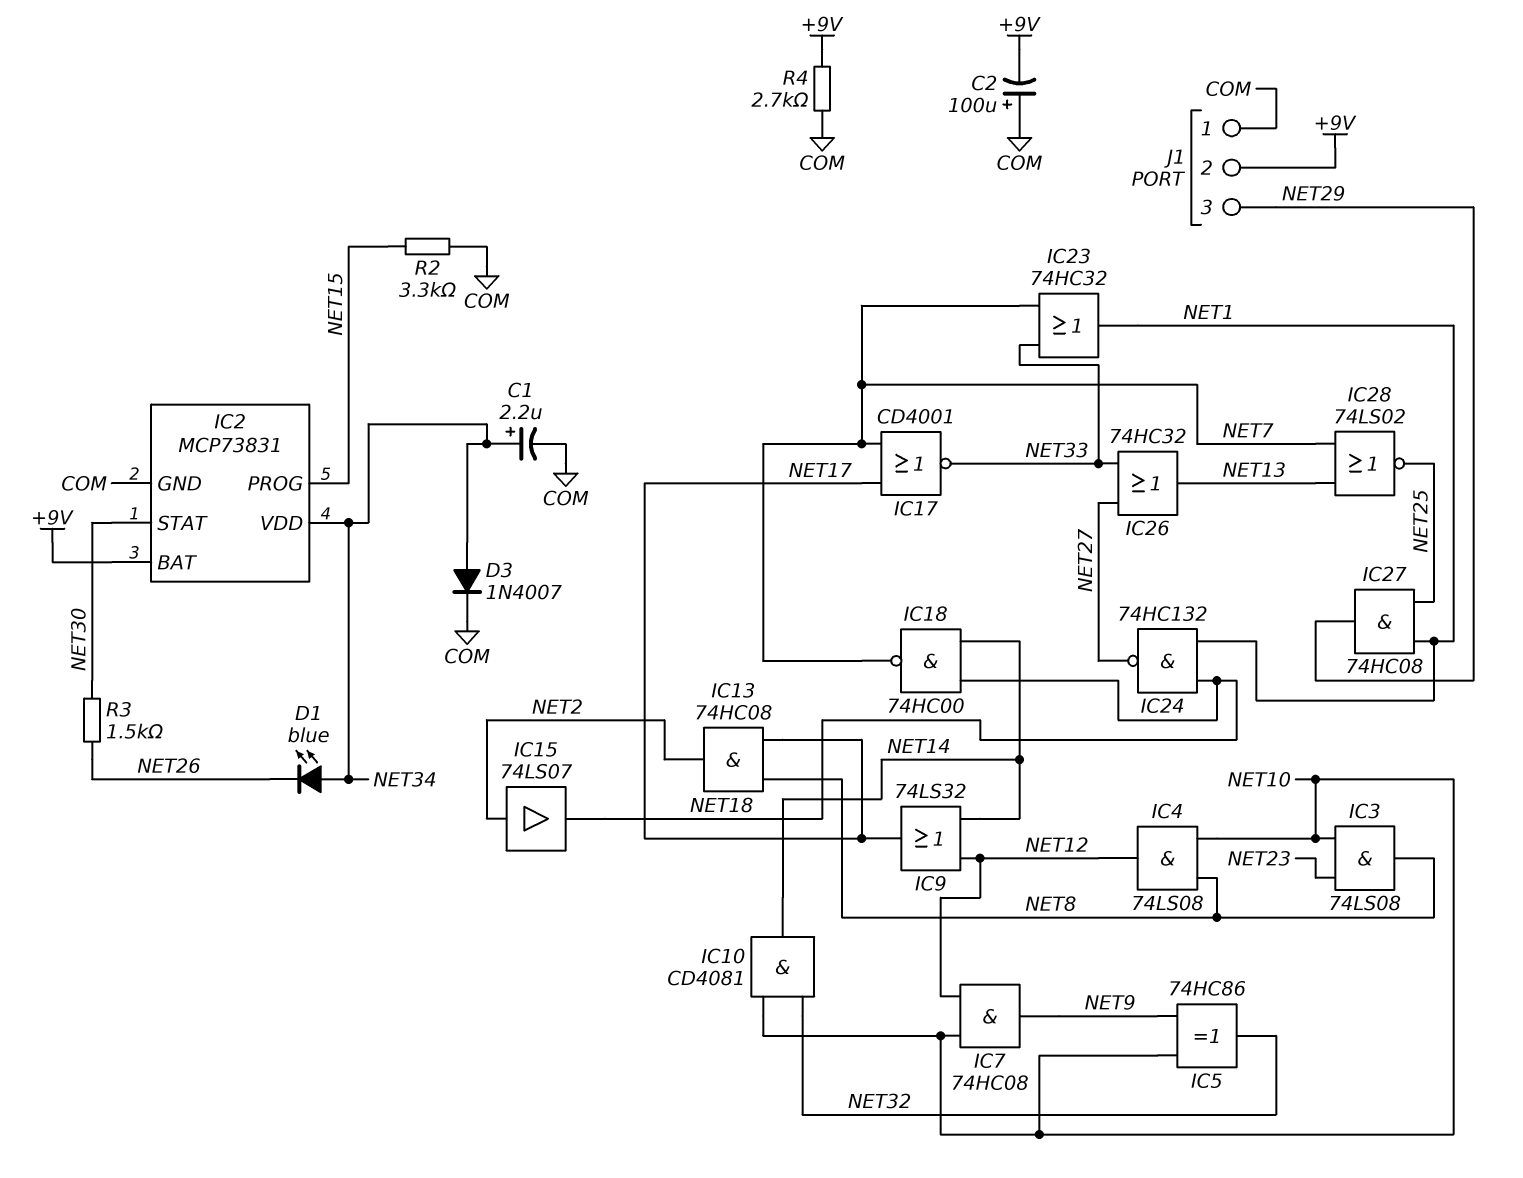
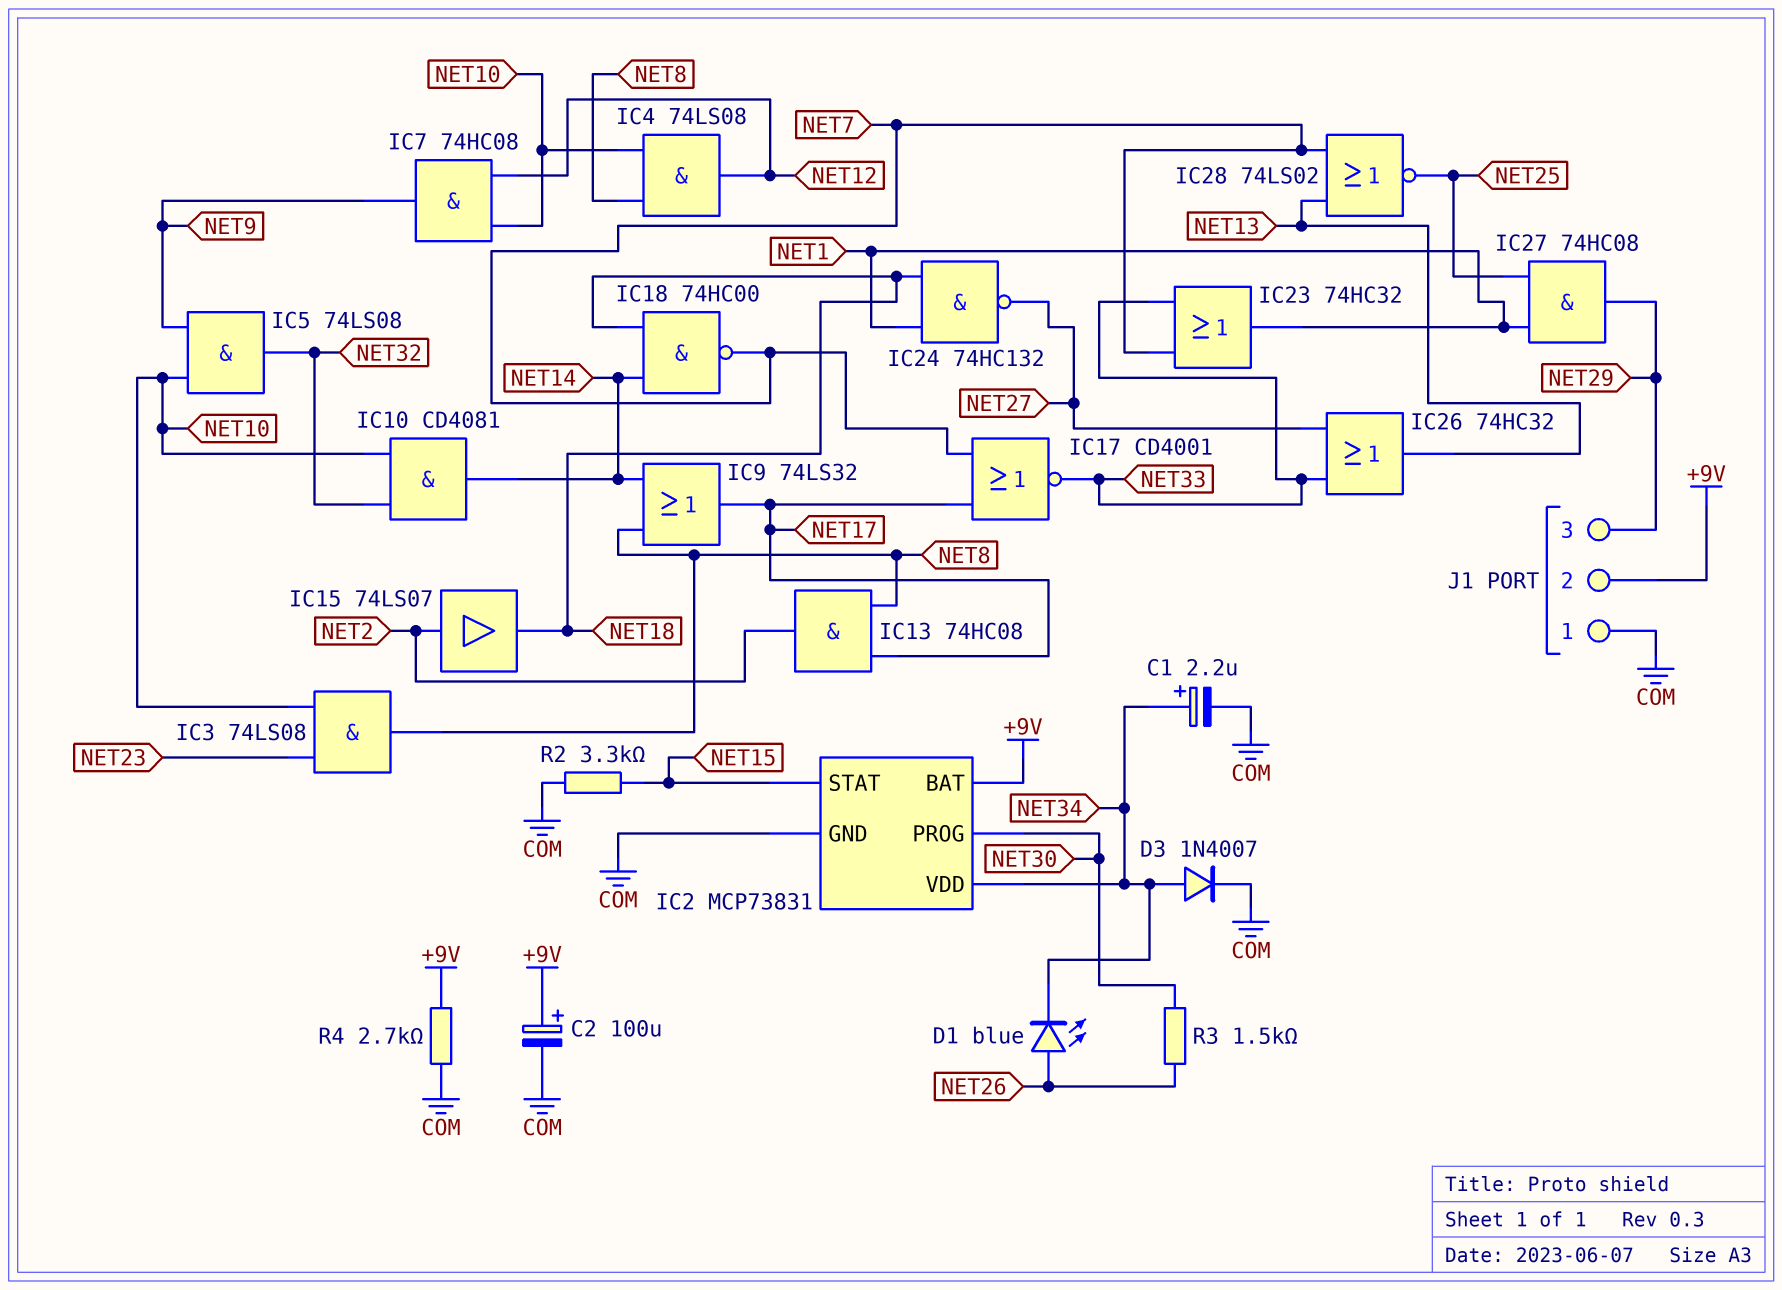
C2: 100uF (plus COM, minus +9V) -> 100uF (plus +9V, minus COM)
D1: LED blue (A NET34, K NET26) -> LED blue (A NET26, K NET34)
IC2 pin PROG: NET15 -> NET30
IC2 pin STAT: NET30 -> NET15
IC5: XOR 74HC86 (in NET9, in NET10, out NET32) -> AND 74LS08 (in NET9, in NET10, out NET32)
IC9: OR 74LS32 (in NET12, in NET14, out NET17) -> OR 74LS32 (in NET8, in NET14, out NET17)

